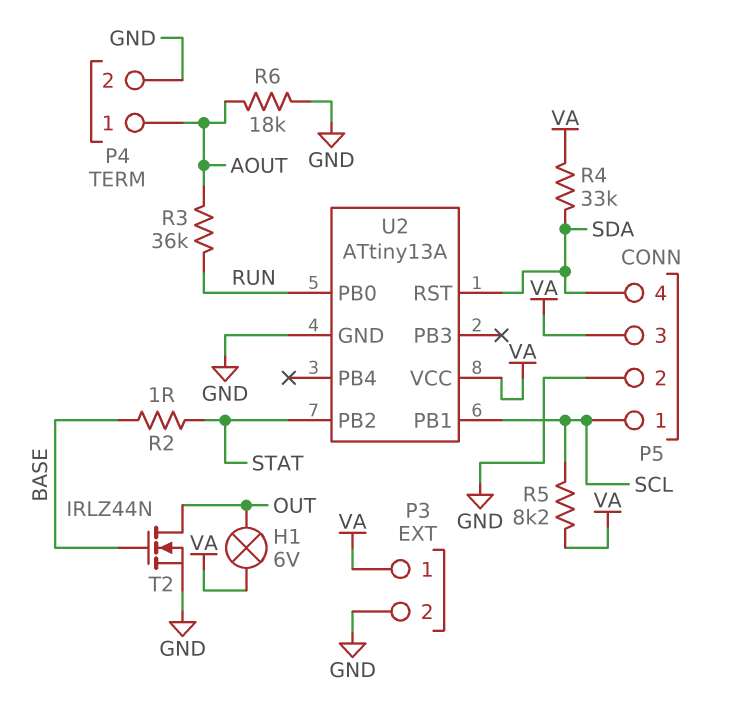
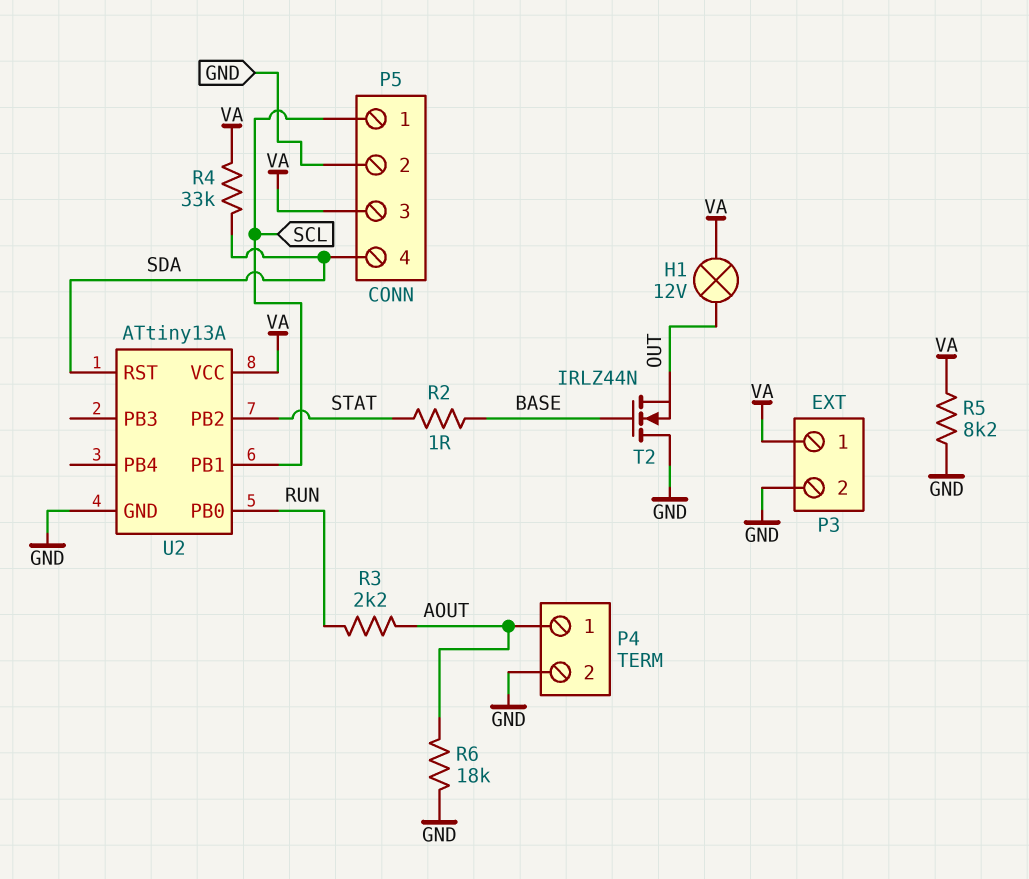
H1: lamp 6V (OUT, VA) -> lamp 12V (OUT, VA)
R3: 36k (AOUT, RUN) -> 2.2k (AOUT, RUN)
R5: 8.2k (SCL, VA) -> 8.2k (GND, VA)
T2: NMOS IRLZ44N (G BASE, D OUT, S GND) -> NMOS IRLZ44N (G BASE, D GND, S OUT)

